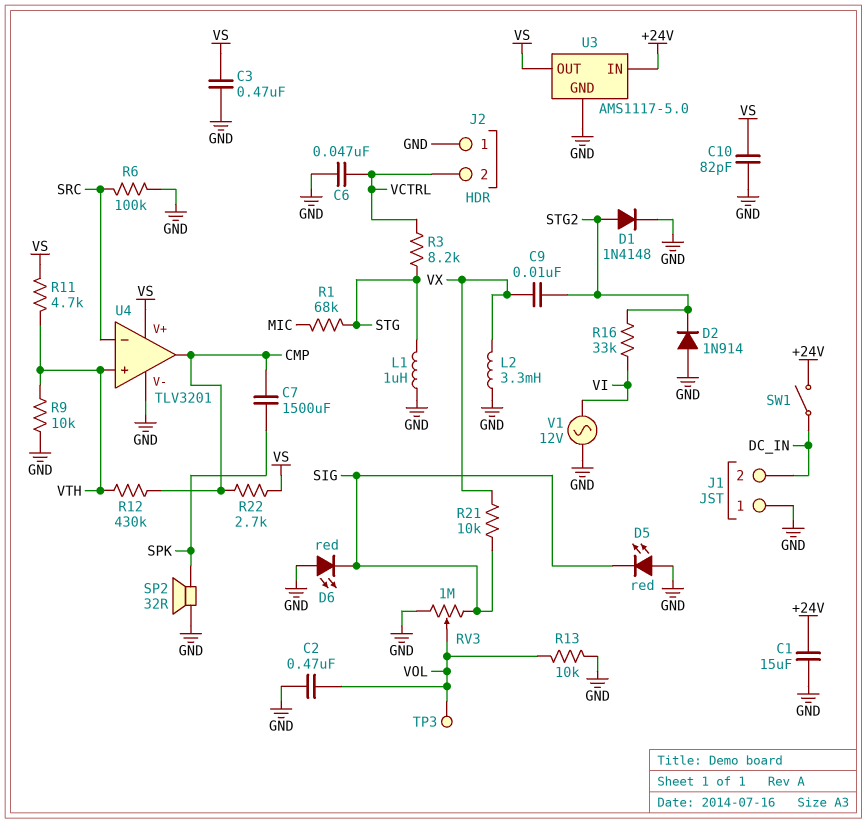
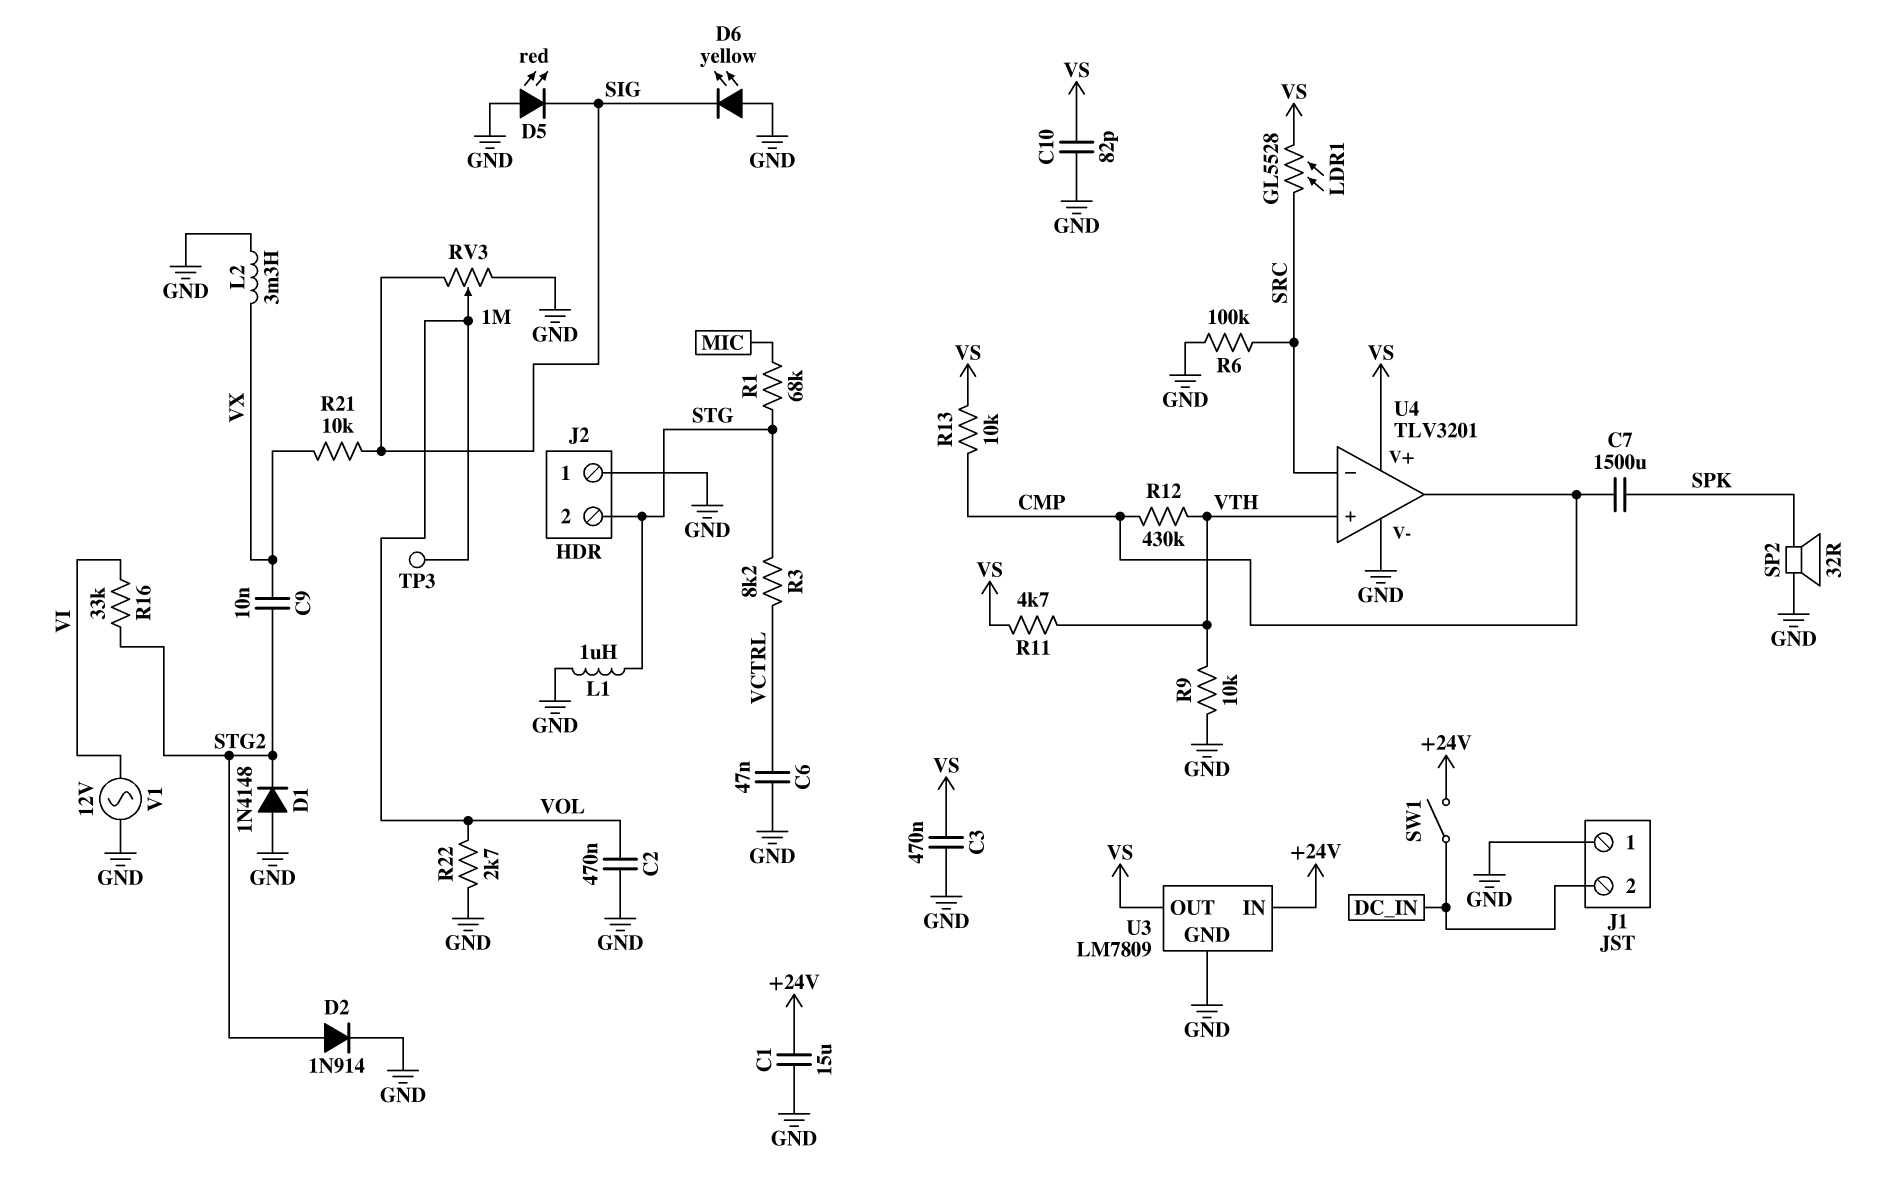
D1: diode 1N4148 (A STG2, K GND) -> diode 1N4148 (A GND, K STG2)
D2: diode 1N914 (A GND, K STG2) -> diode 1N914 (A STG2, K GND)
D6: LED red (A GND, K SIG) -> LED yellow (A GND, K SIG)
J2 pin 2: VCTRL -> STG
LDR1: none -> GL5528 (SRC, VS)
R13: 10k (GND, VOL) -> 10k (CMP, VS)
R22: 2.7k (CMP, VS) -> 2.7k (GND, VOL)
U3: AMS1117-5.0 -> LM7809

